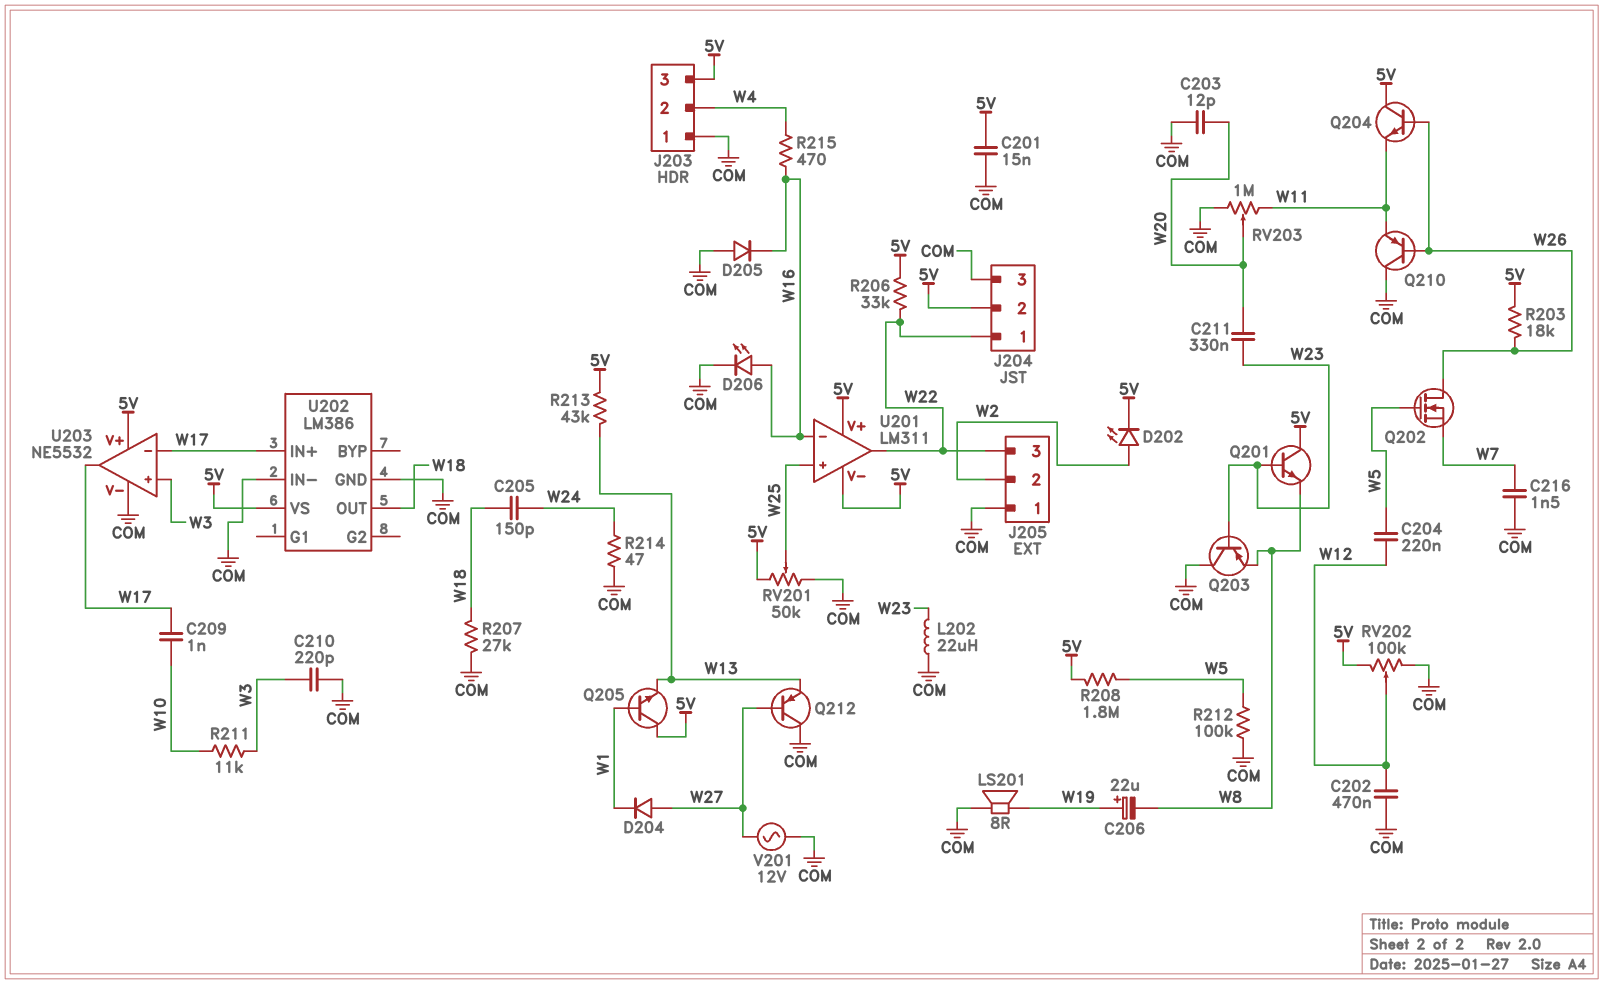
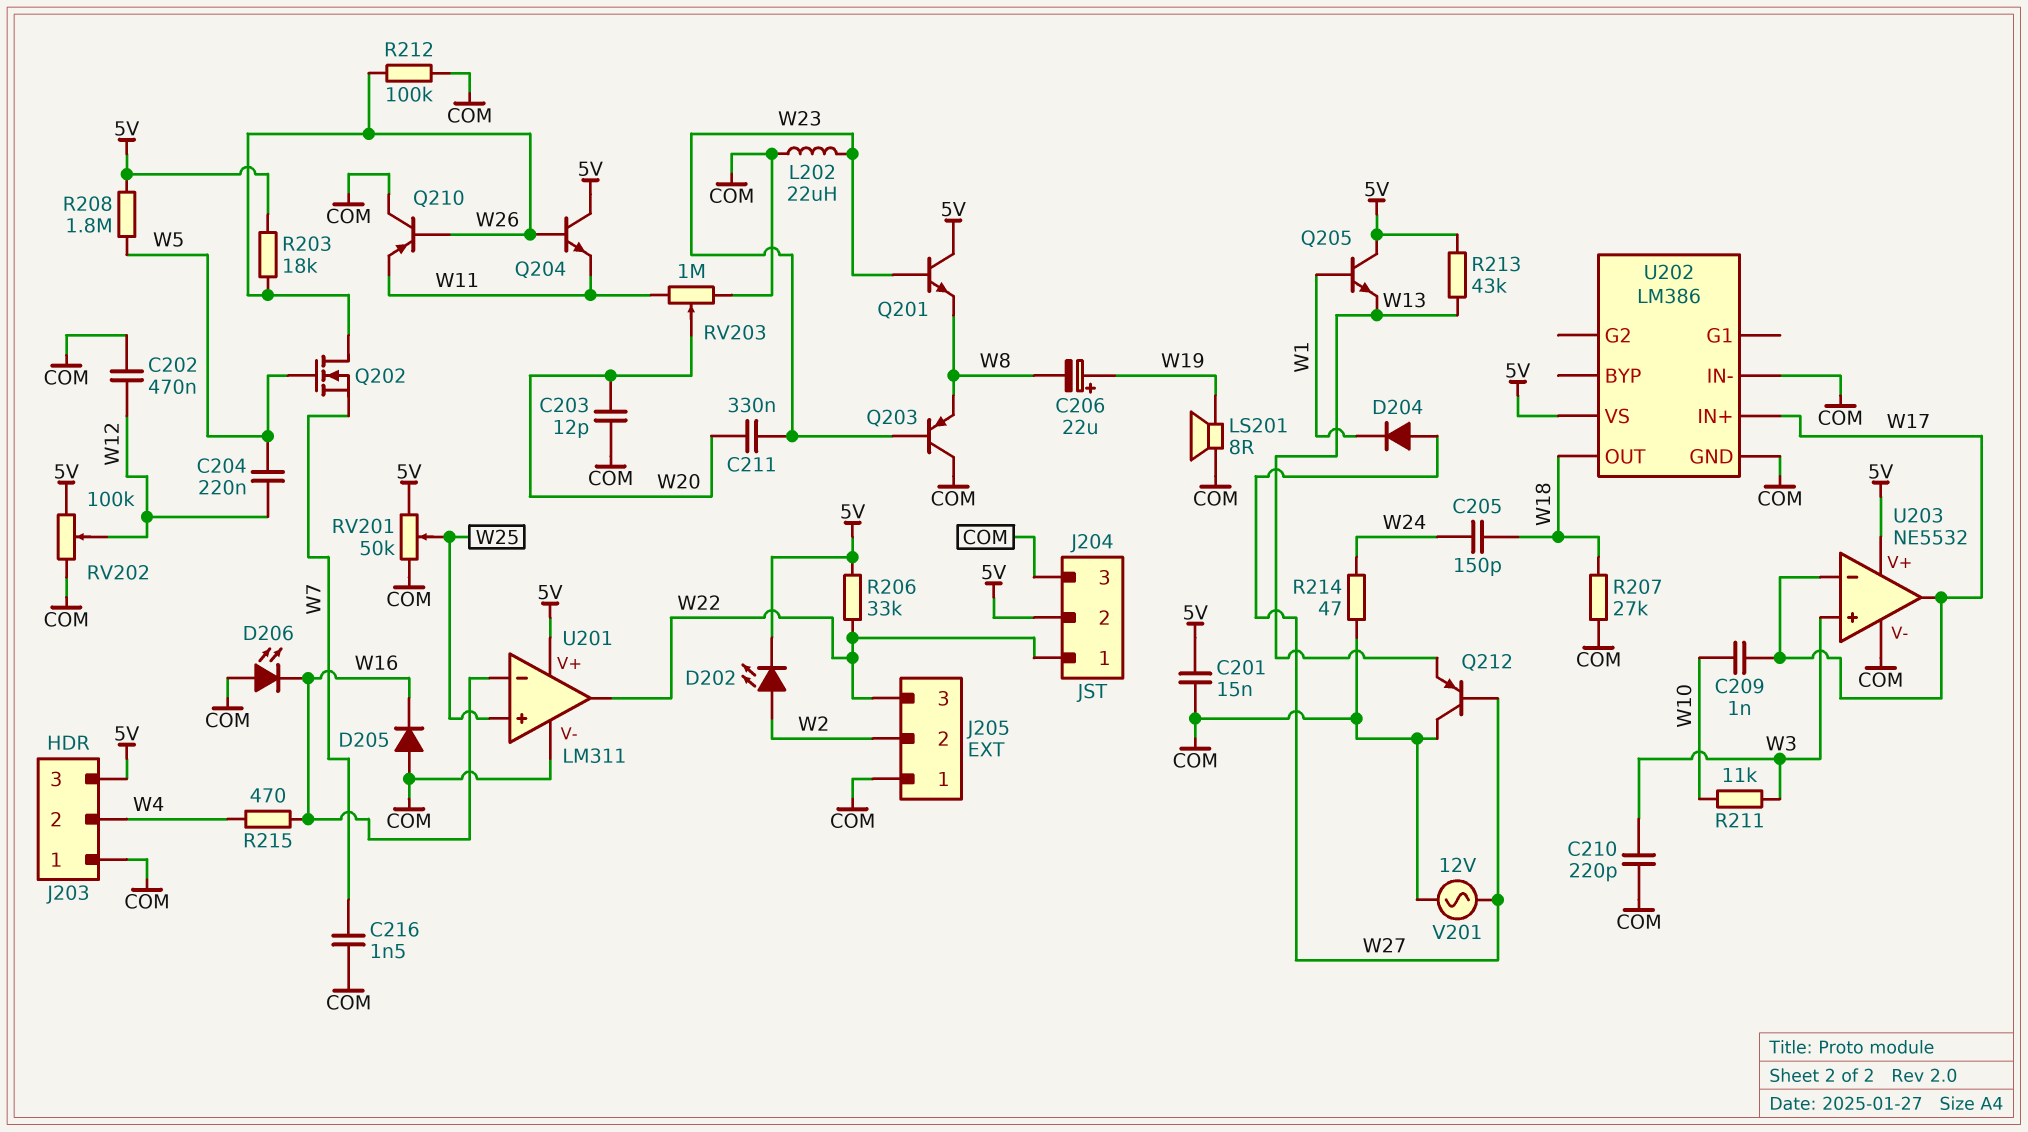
D206: LED (A W16, K COM) -> LED (A COM, K W16)
R212: 100k (COM, W5) -> 100k (COM, W26)
U201 pin V-: 5V -> COM

